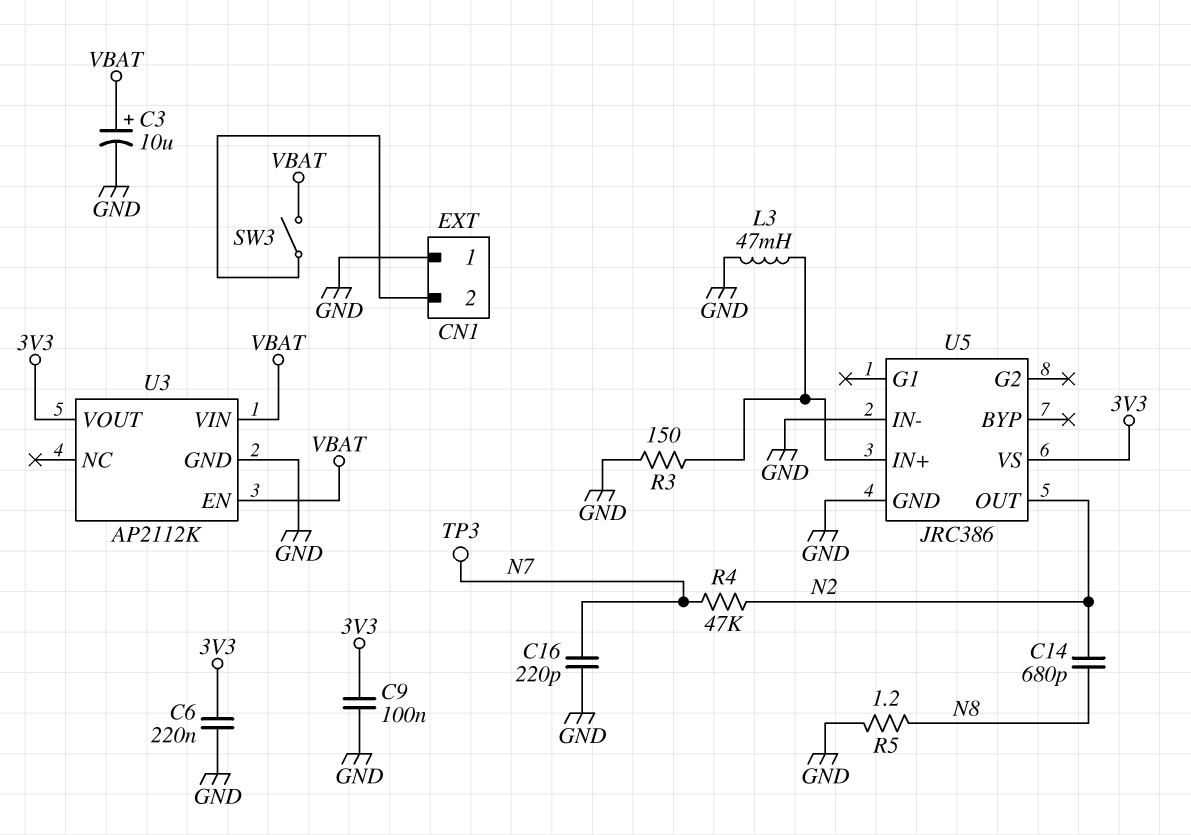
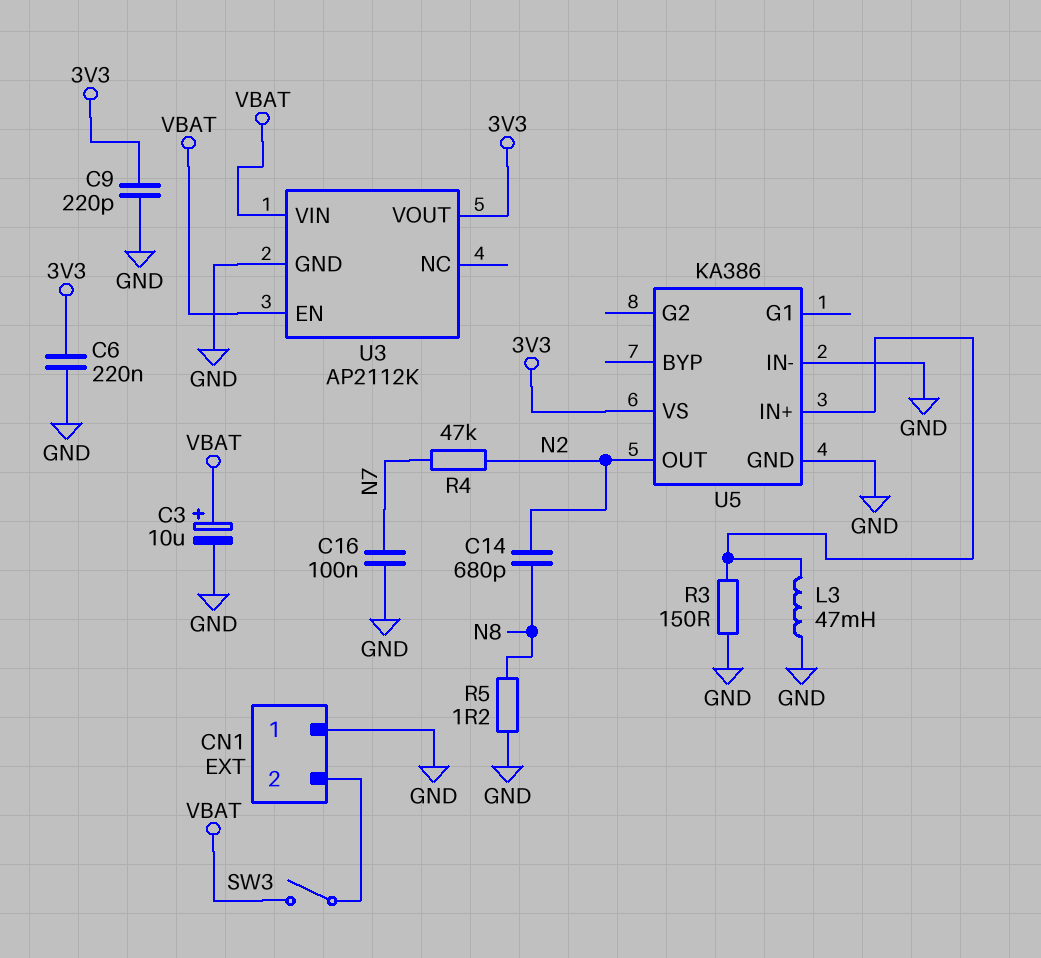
C9: 100nF (3V3, GND) -> 220pF (3V3, GND)
C16: 220pF (GND, N7) -> 100nF (GND, N7)
TP3: test point (N7) -> none
U5: JRC386 -> KA386

